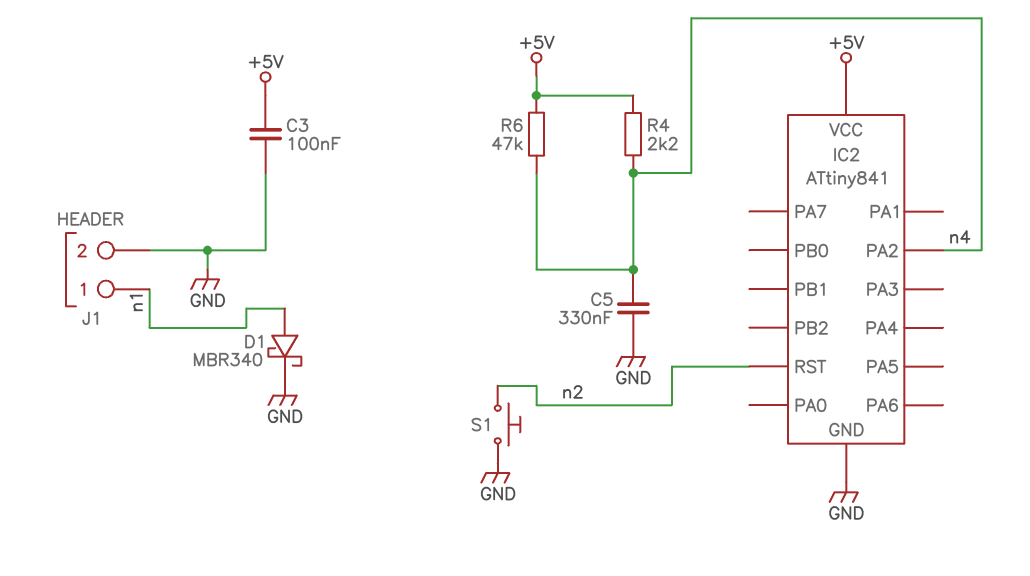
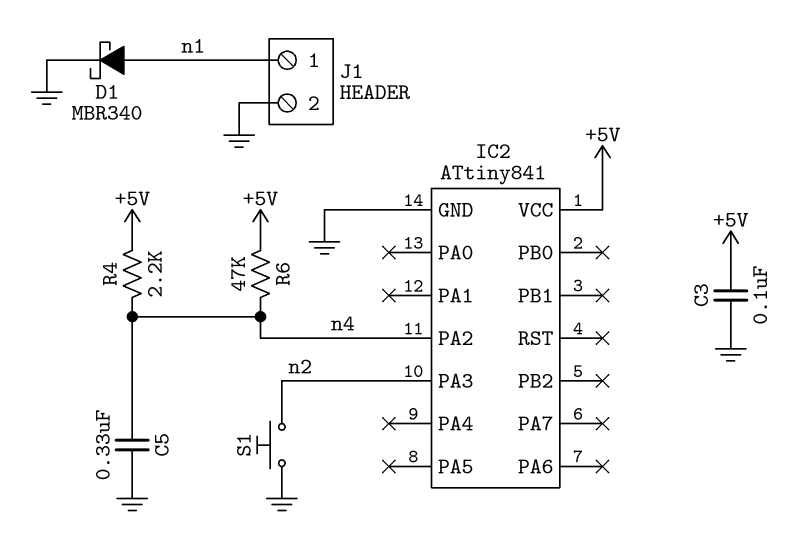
IC2 pin PA3: none -> n2
IC2 pin RST: n2 -> none

